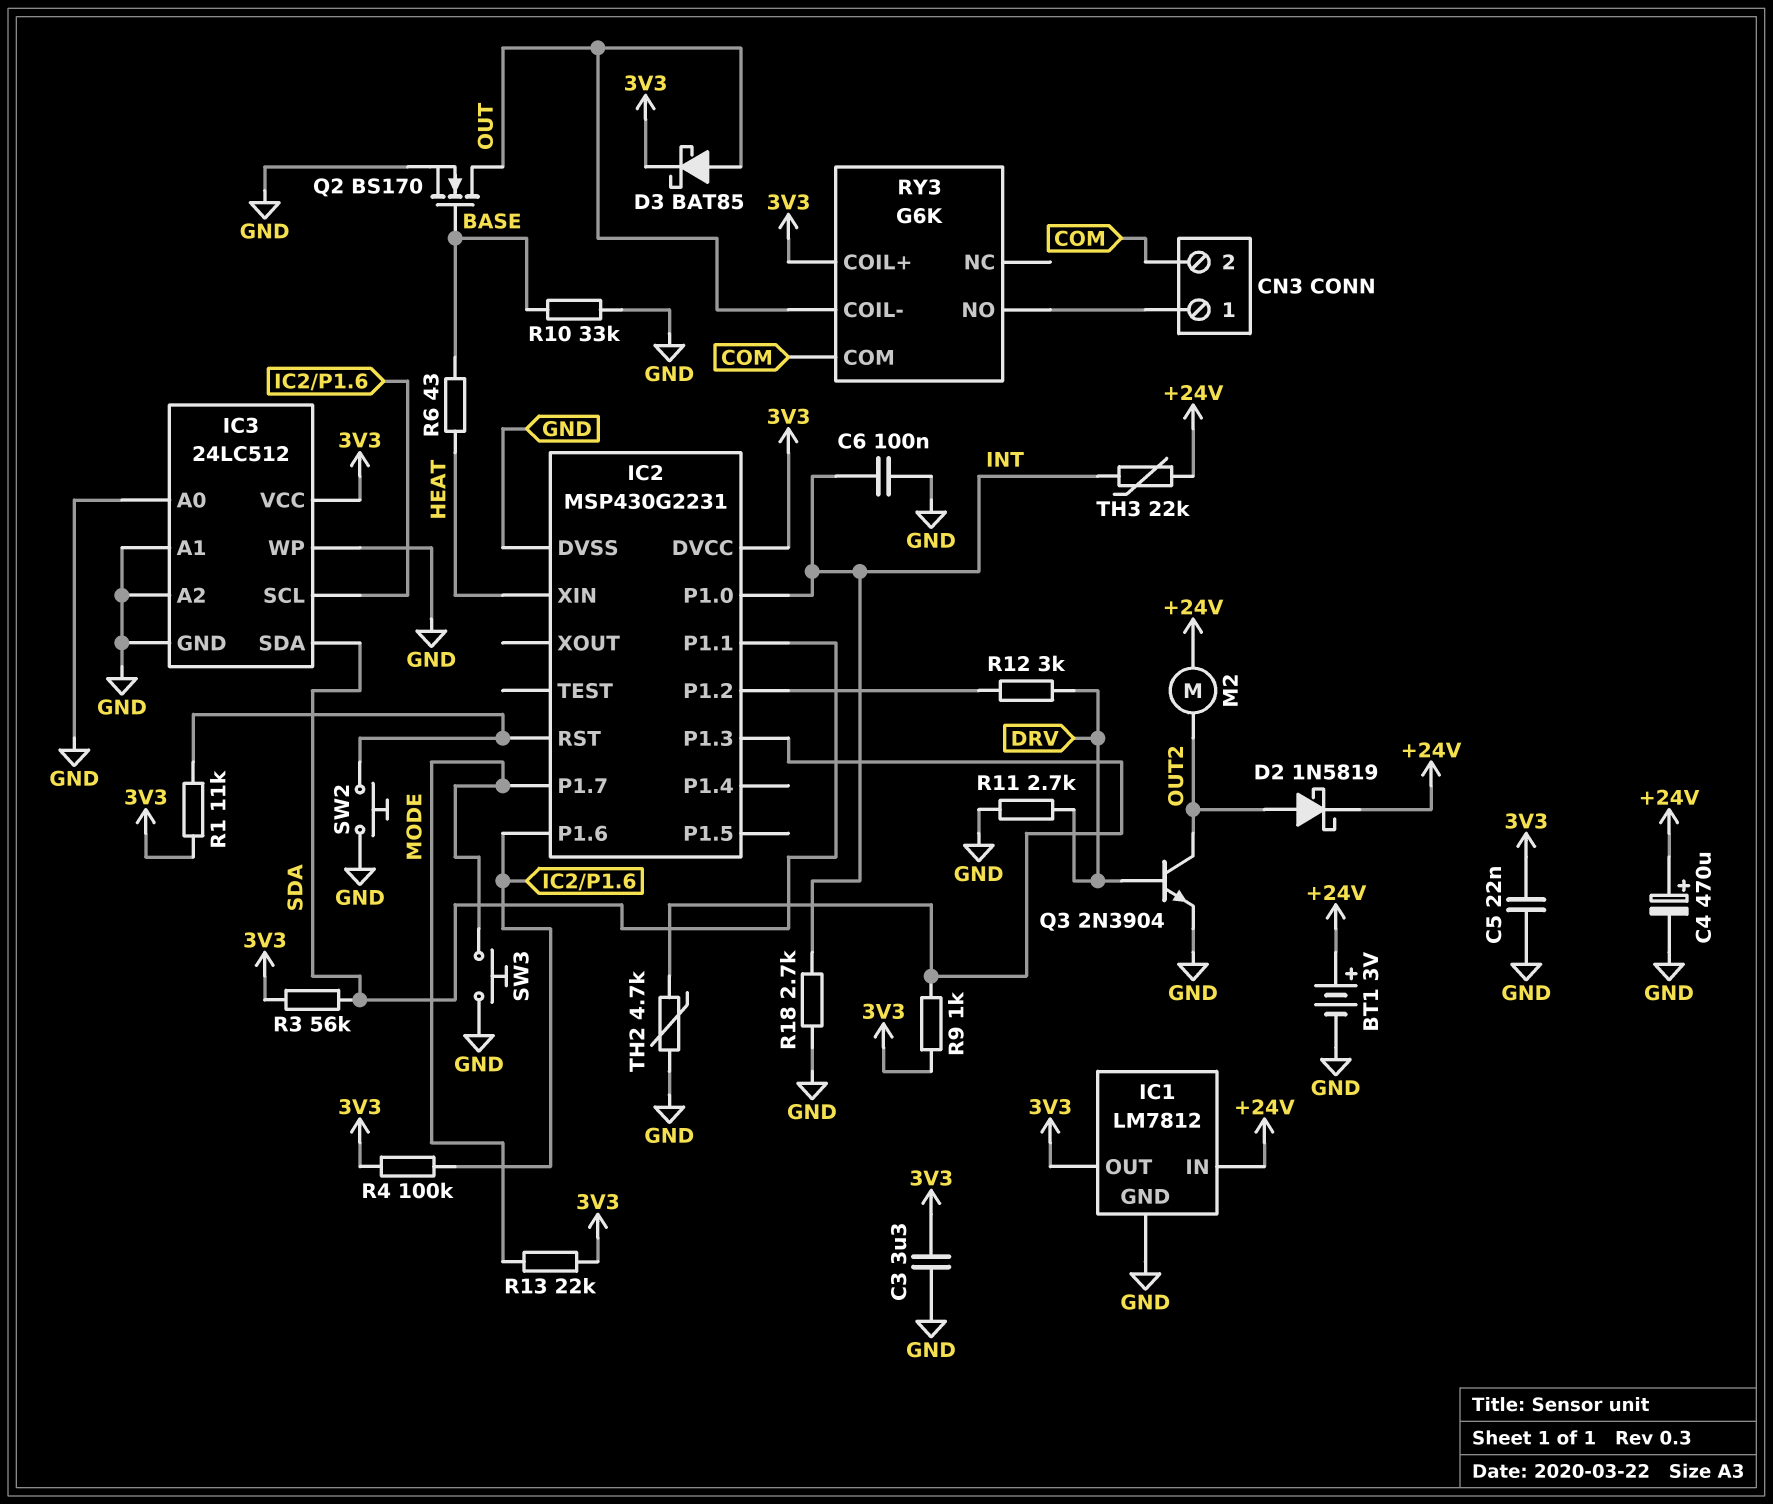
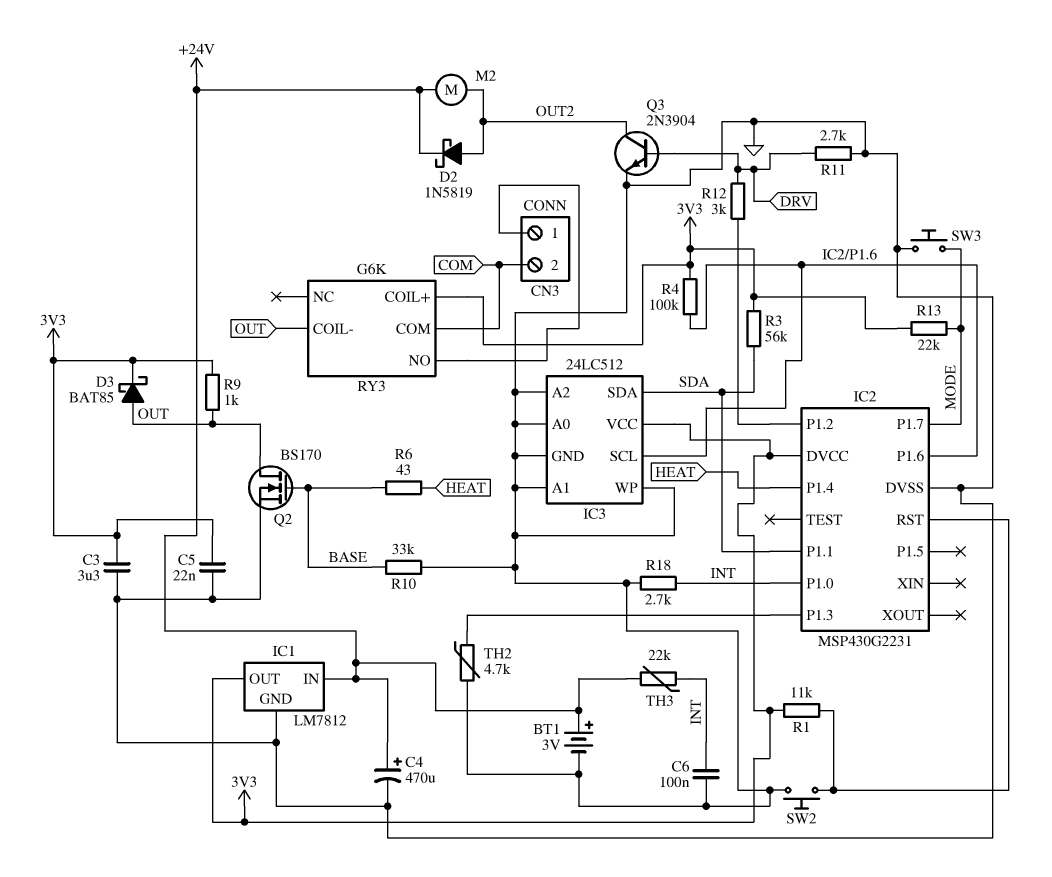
IC2 pin P1.4: none -> HEAT
IC2 pin XIN: HEAT -> none
R9: 1k (3V3, IC2/P1.3) -> 1k (3V3, OUT)

